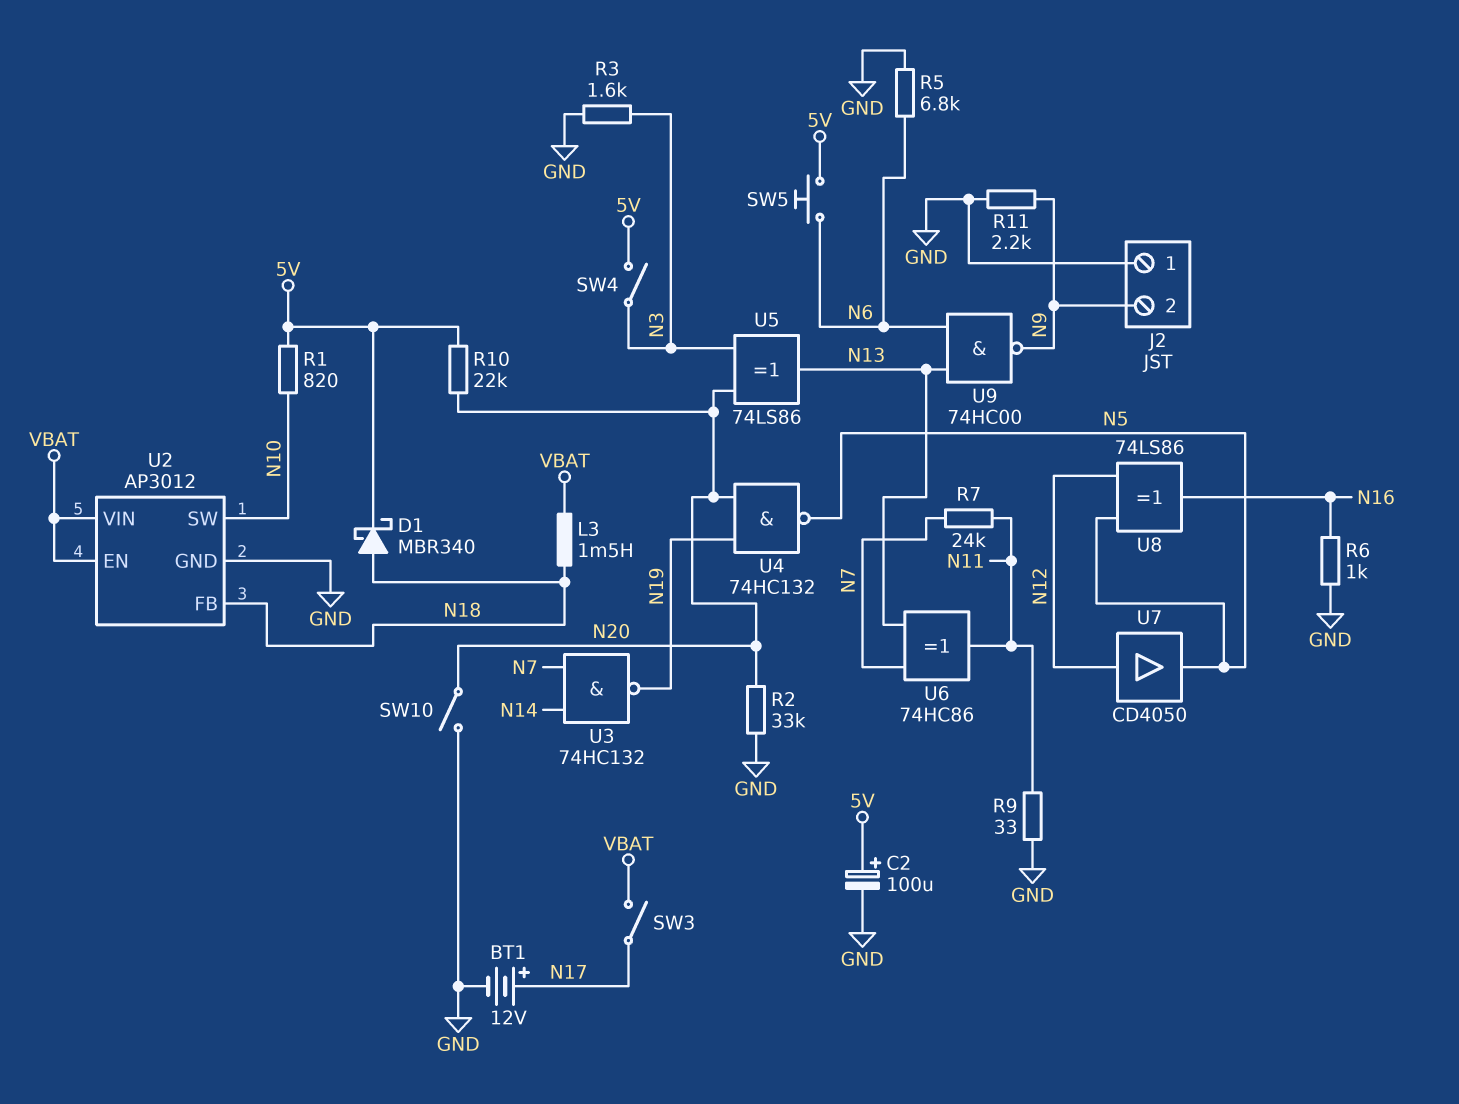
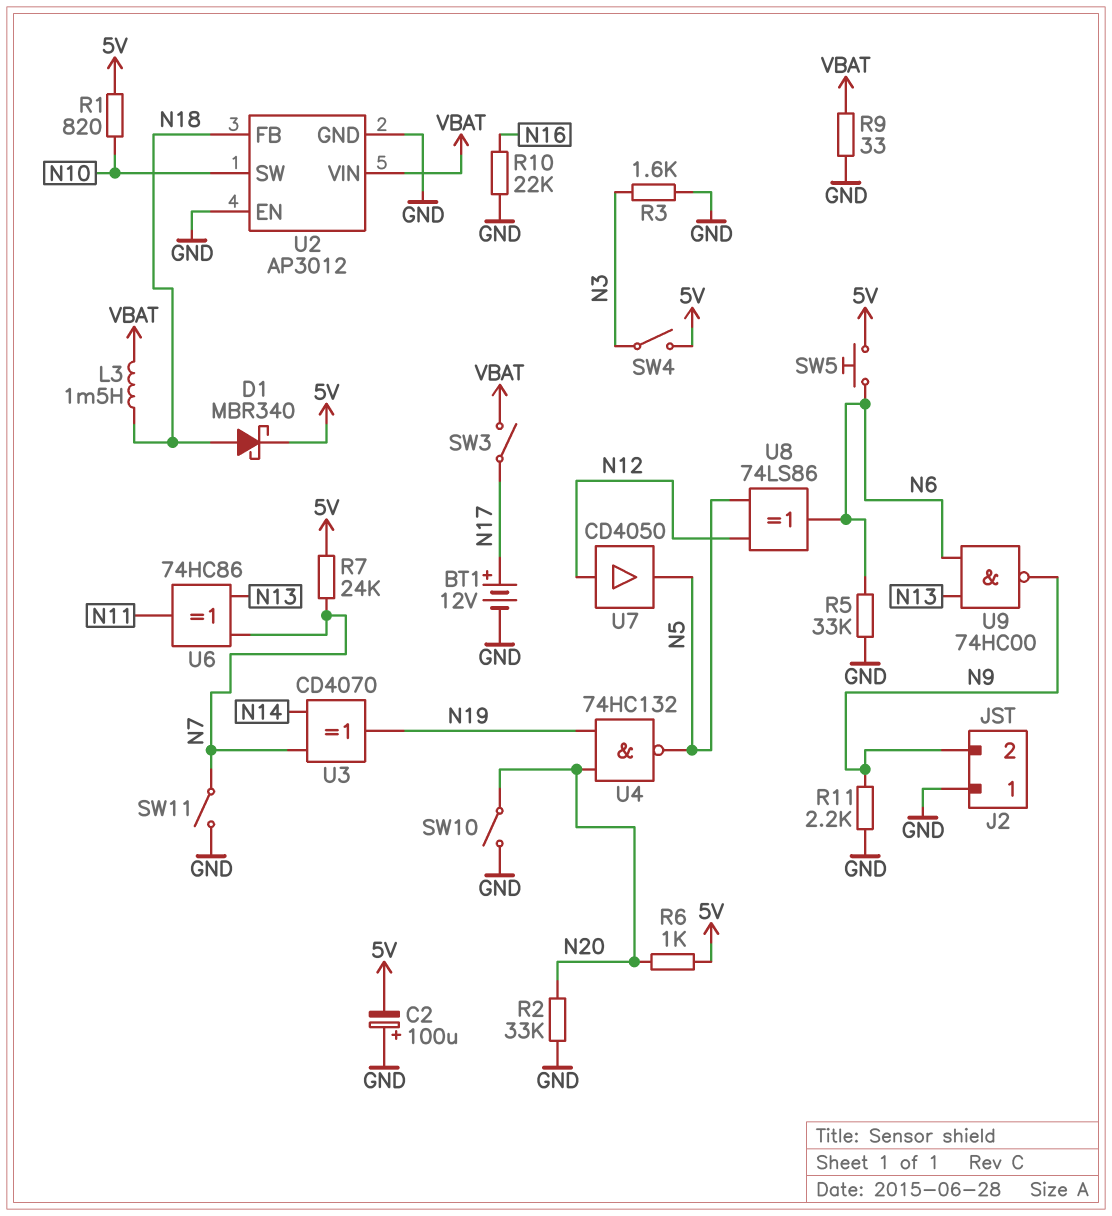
C2: 100uF (plus 5V, minus GND) -> 100uF (plus GND, minus 5V)
R5: 6.8k (GND, N6) -> 33k (GND, N6)
R6: 1k (GND, N16) -> 1k (5V, N20)
R7: 24k (N7, N11) -> 24k (5V, N7)
R9: 33 (GND, N11) -> 33 (GND, VBAT)
R10: 22k (5V, N20) -> 22k (GND, N16)
SW11: none -> switch (GND, N7)
U2 pin EN: VBAT -> GND
U3: NAND 74HC132 (in N7, in N14, out N19) -> XOR CD4070 (in N7, in N14, out N19)
U5: XOR 74LS86 (in N3, in N20, out N13) -> none
U8: XOR 74LS86 (in N5, in N12, out N16) -> XOR 74LS86 (in N5, in N12, out N6)

